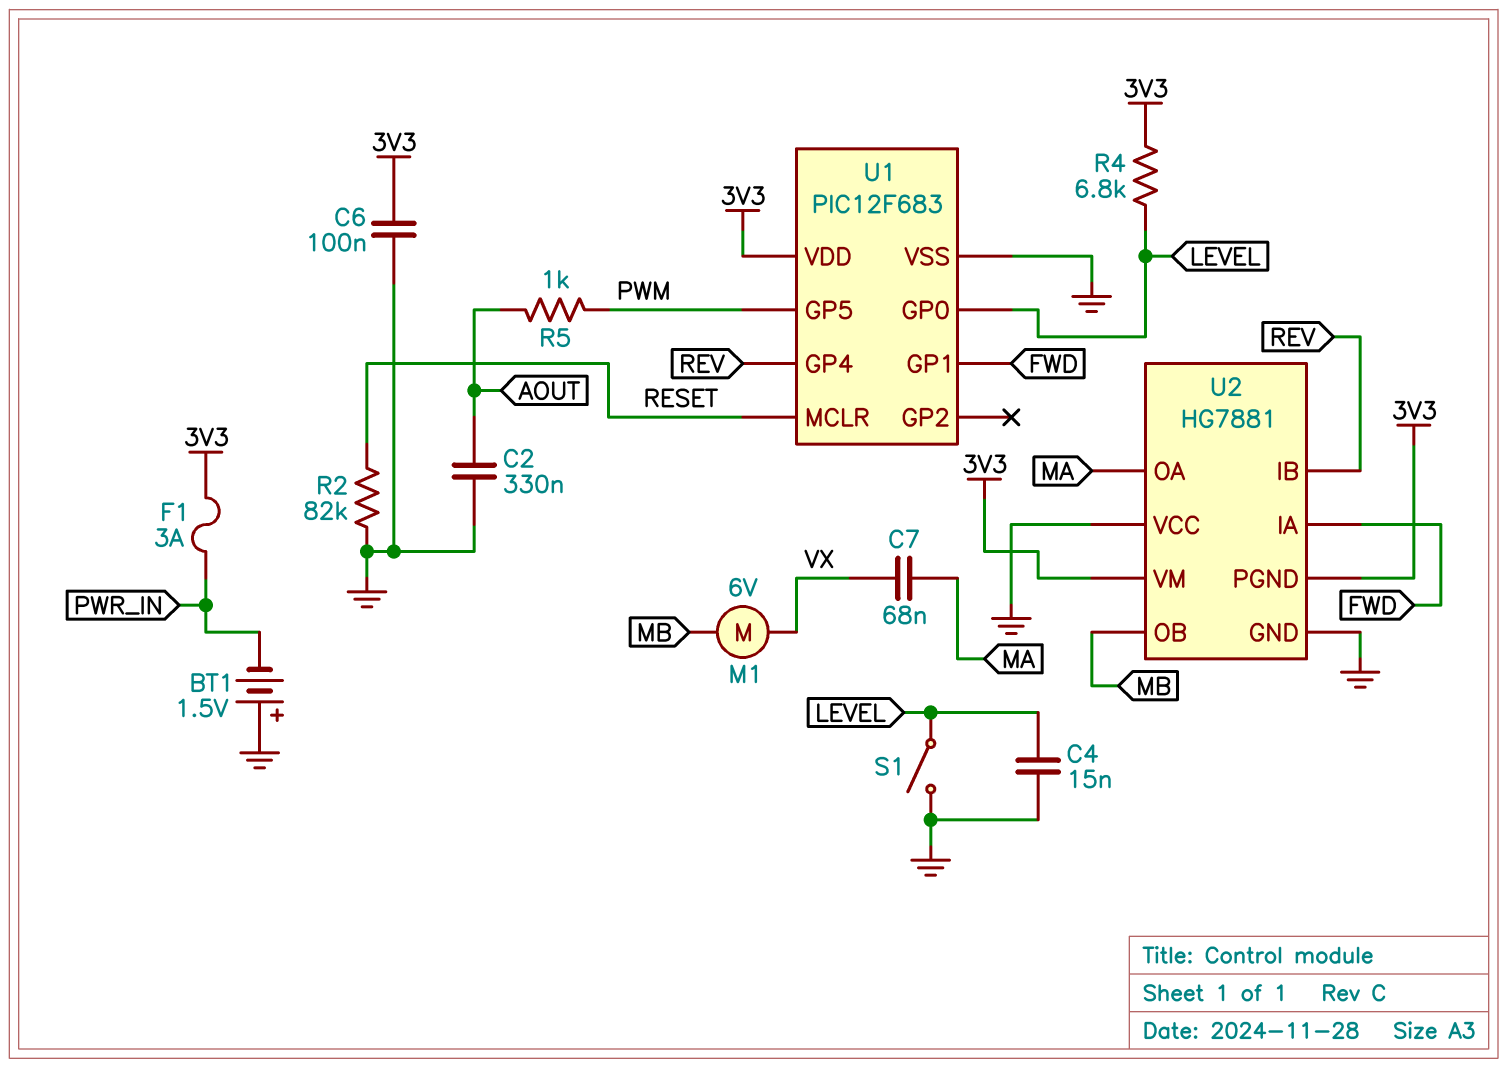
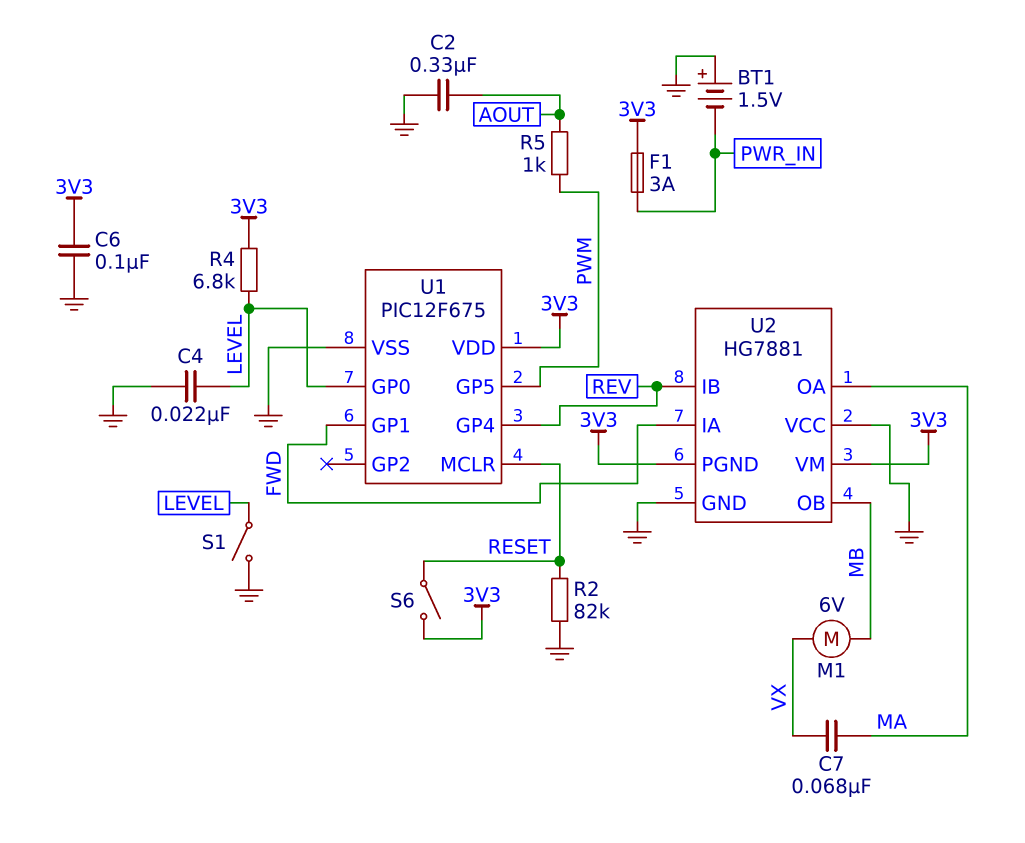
C4: 15nF (GND, LEVEL) -> 22nF (GND, LEVEL)
S6: none -> switch (3V3, RESET)
U1: PIC12F683 -> PIC12F675

